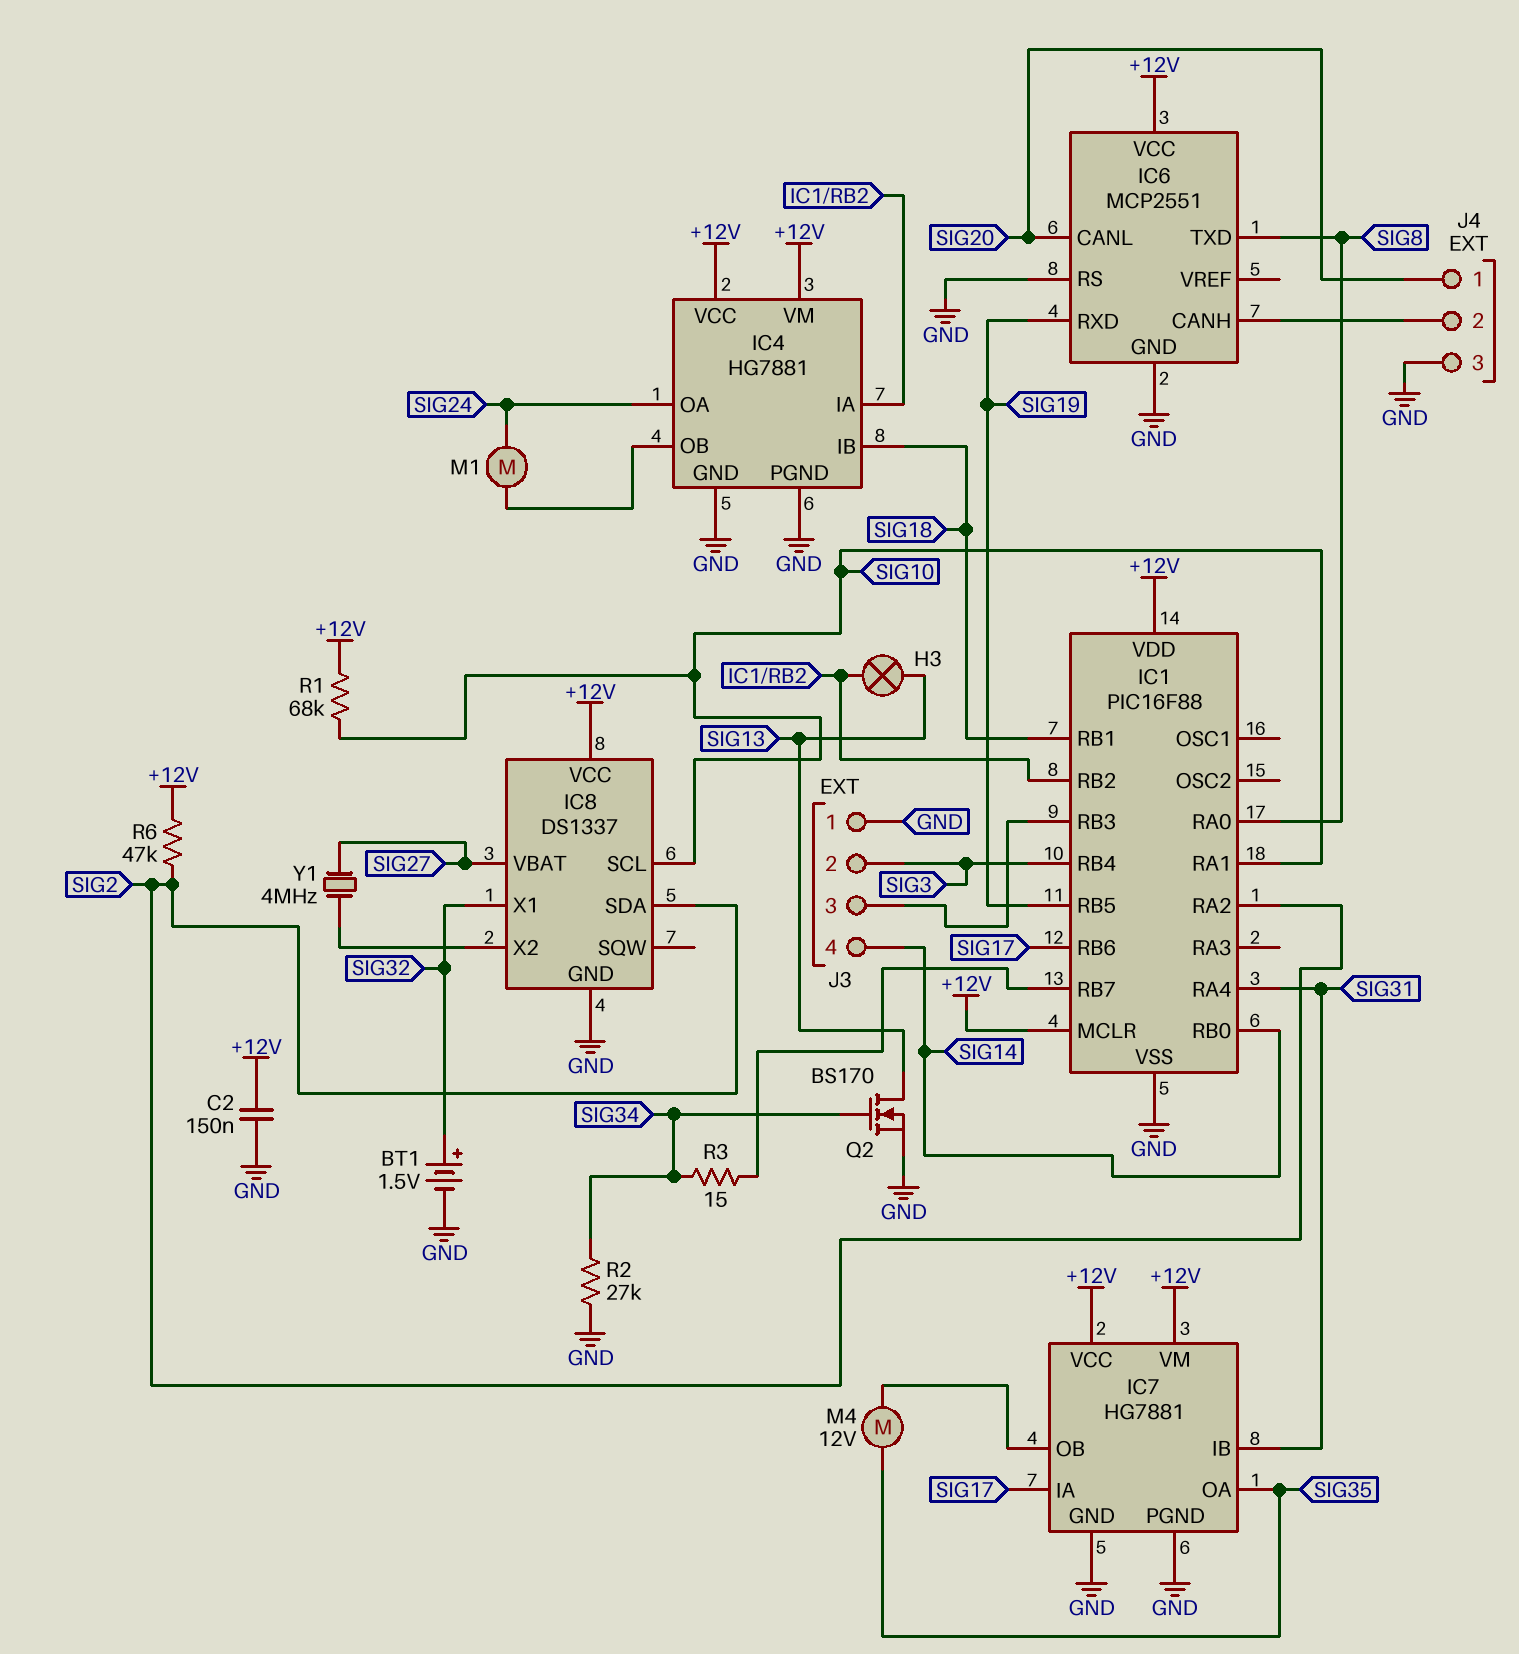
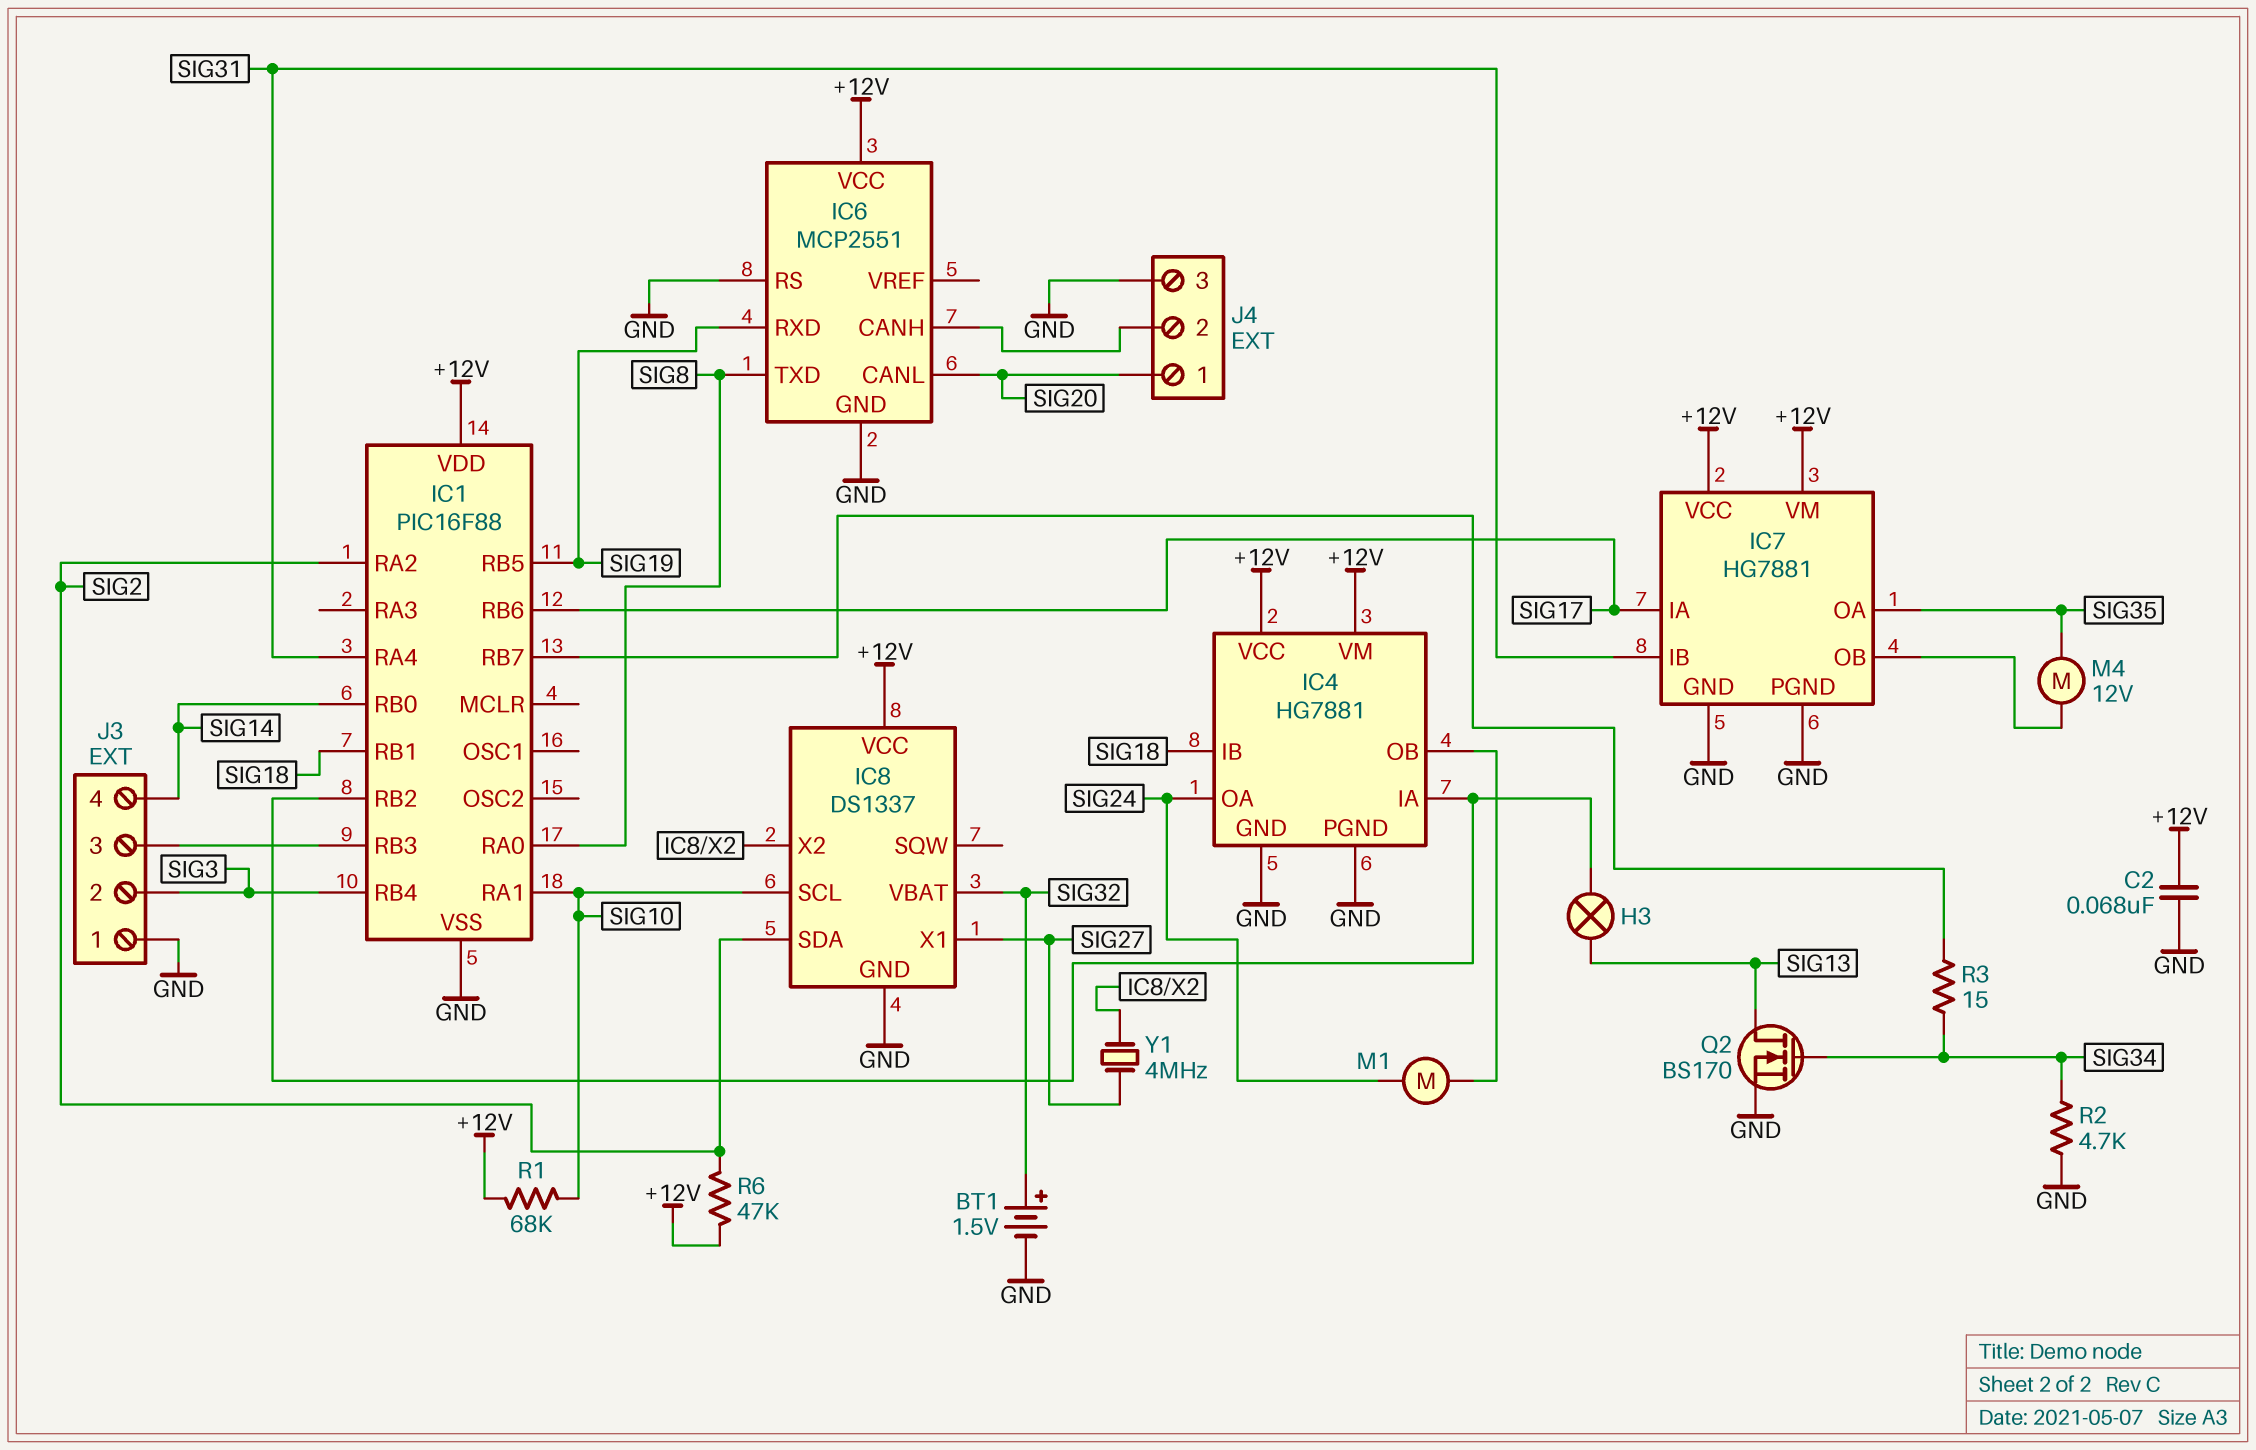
C2: 150nF (+12V, GND) -> 68nF (+12V, GND)
IC1 pin MCLR: +12V -> none
IC8 pin VBAT: SIG27 -> SIG32
IC8 pin X1: SIG32 -> SIG27
R2: 27k (GND, SIG34) -> 4.7k (GND, SIG34)

